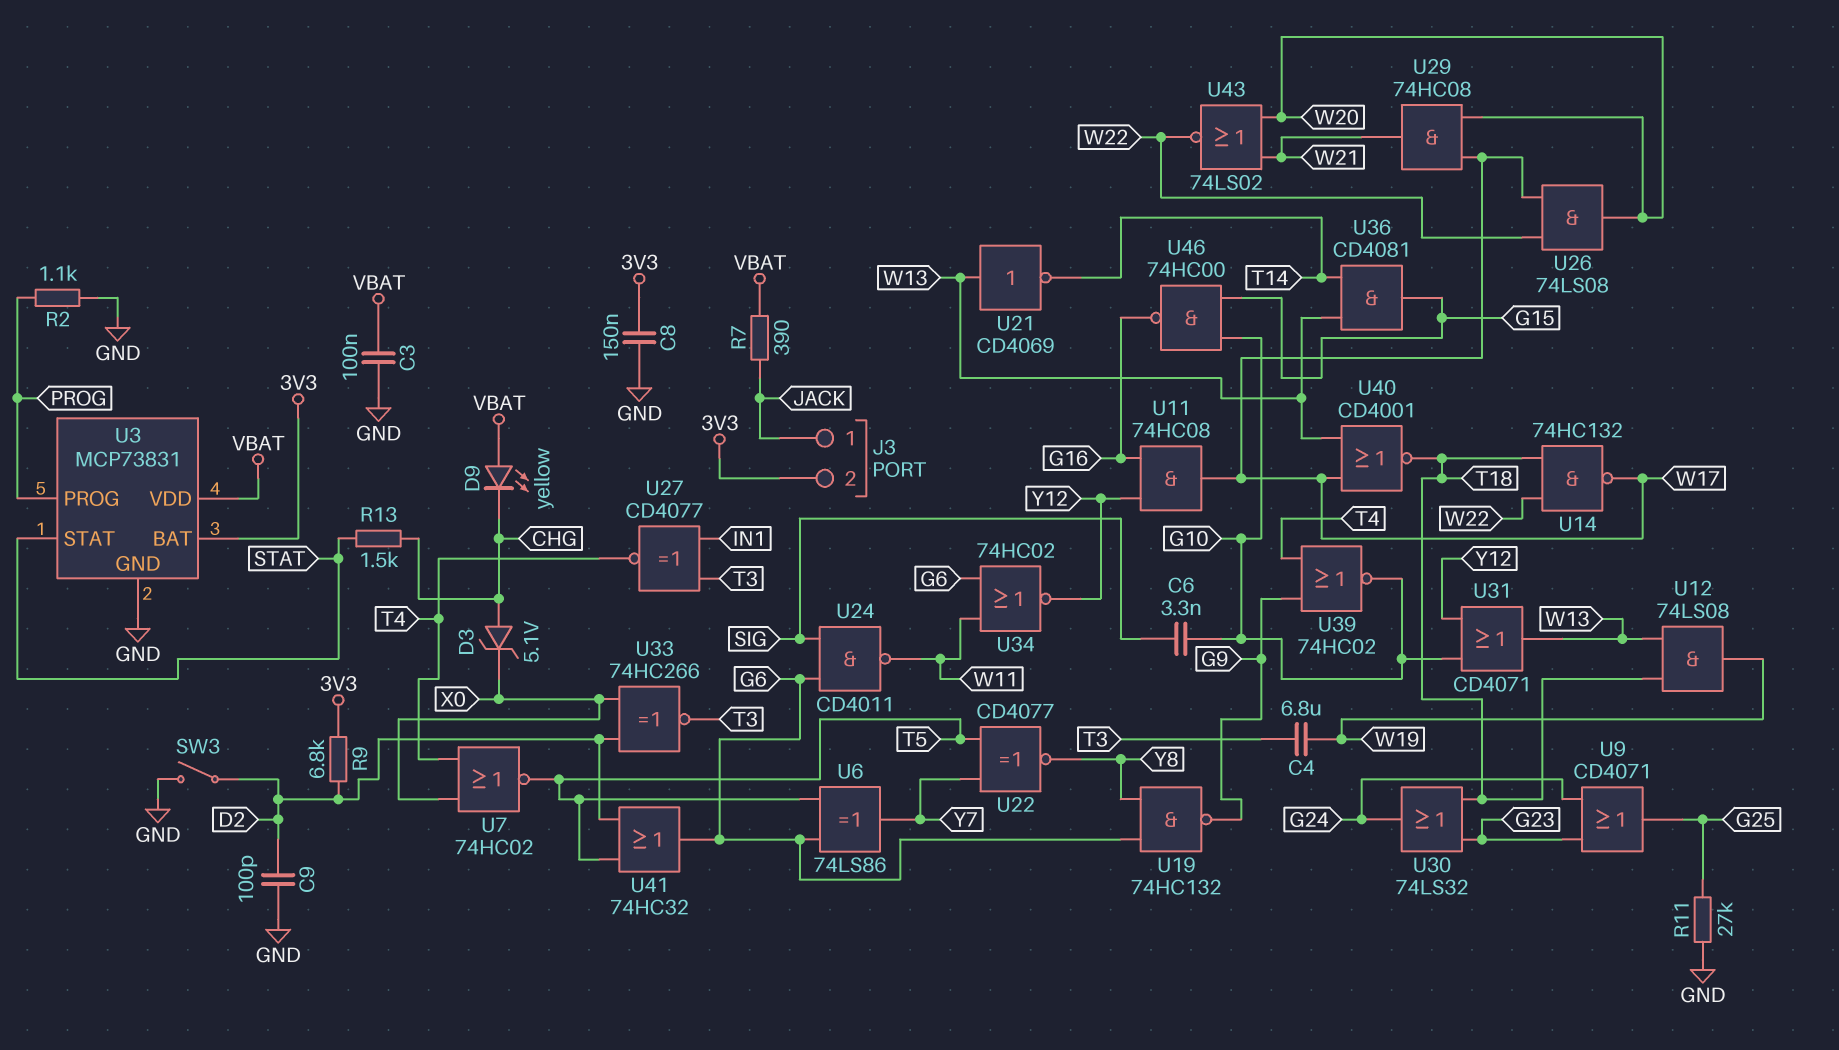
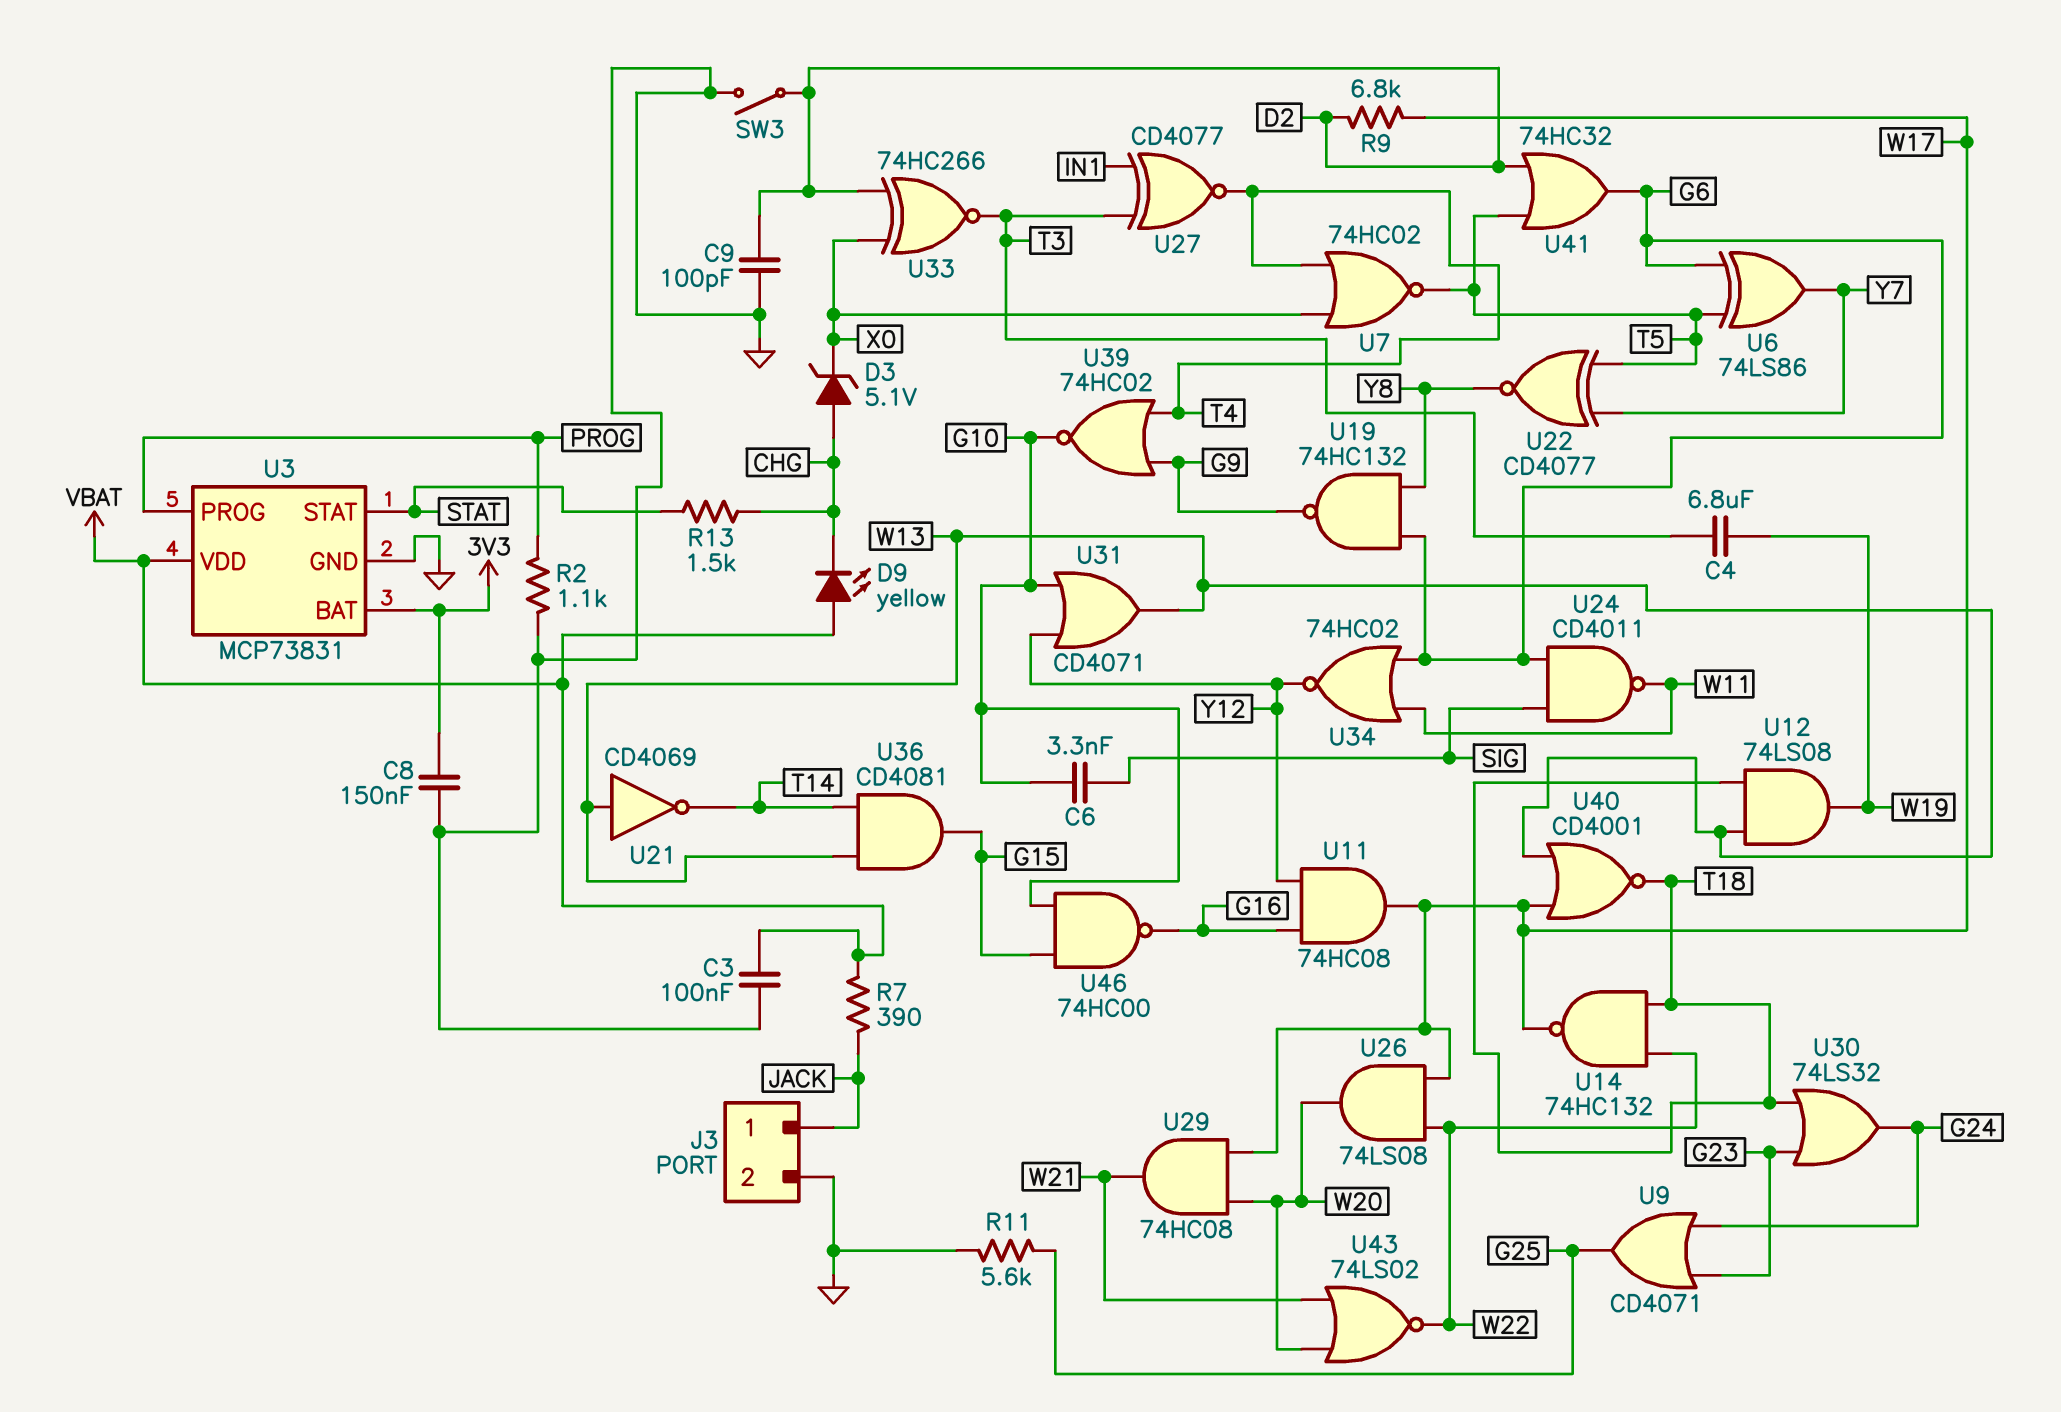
J3 pin 2: 3V3 -> GND
R9: 6.8k (3V3, D2) -> 6.8k (D2, W17)
R11: 27k (G25, GND) -> 5.6k (G25, GND)

